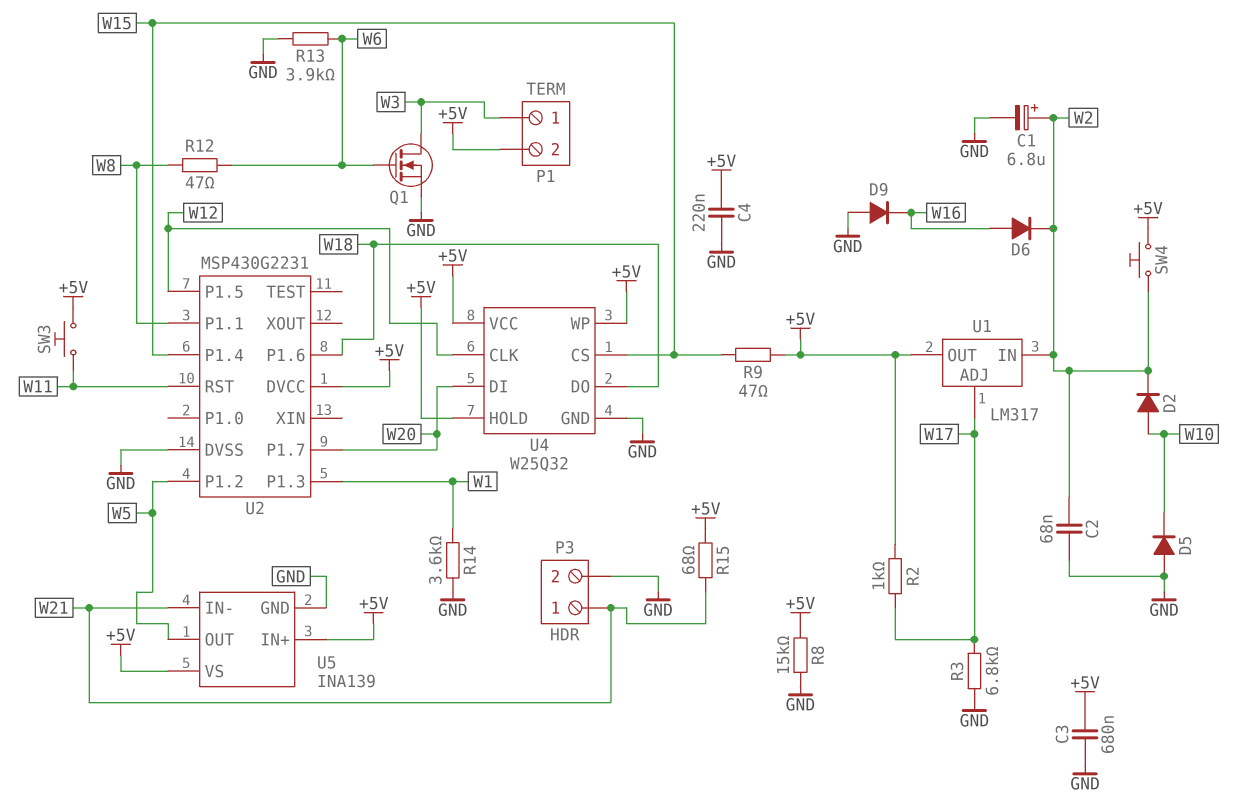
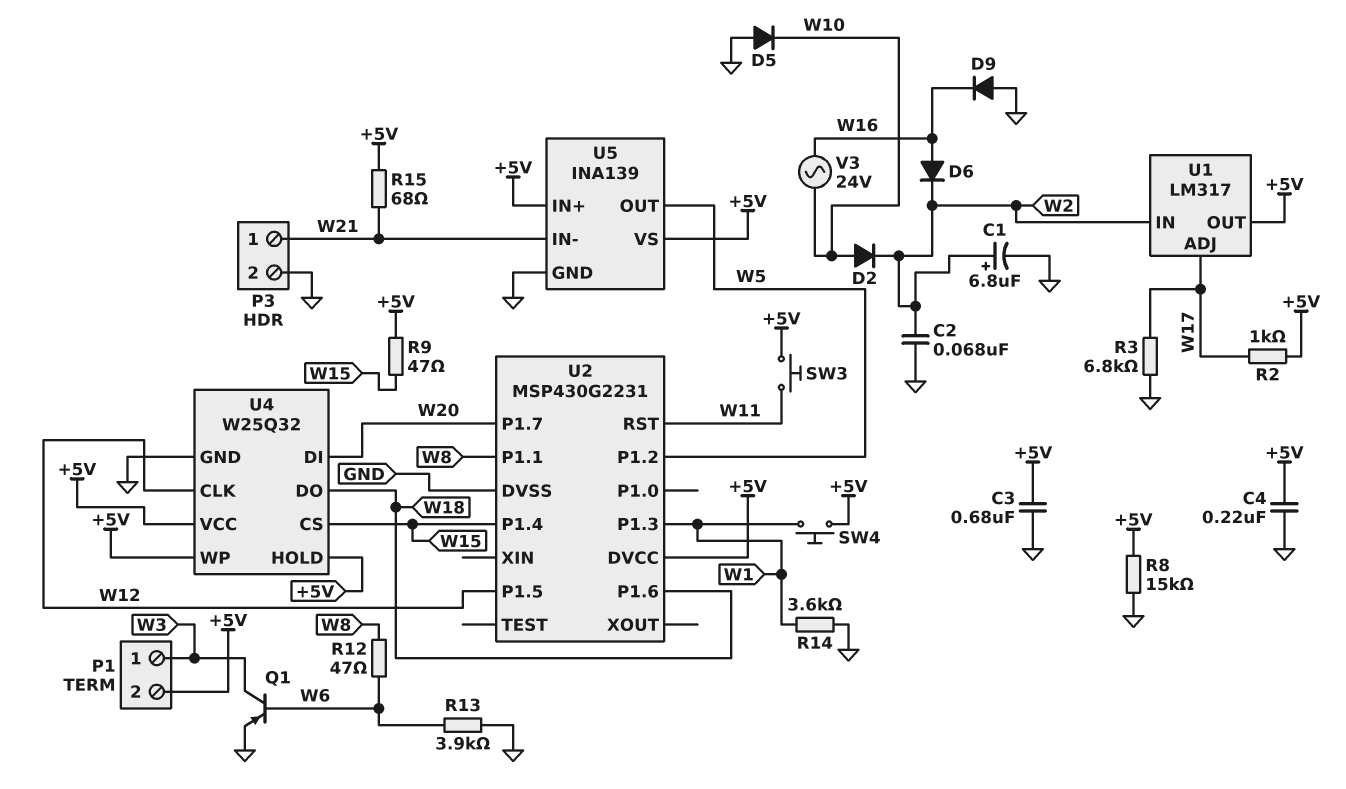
Q1: NMOS (G W6, D W3, S GND) -> PNP (B W6, C W3, E GND)
SW4: button (+5V, W2) -> button (+5V, W1)
V3: none -> AC 24V (W10, W16)

